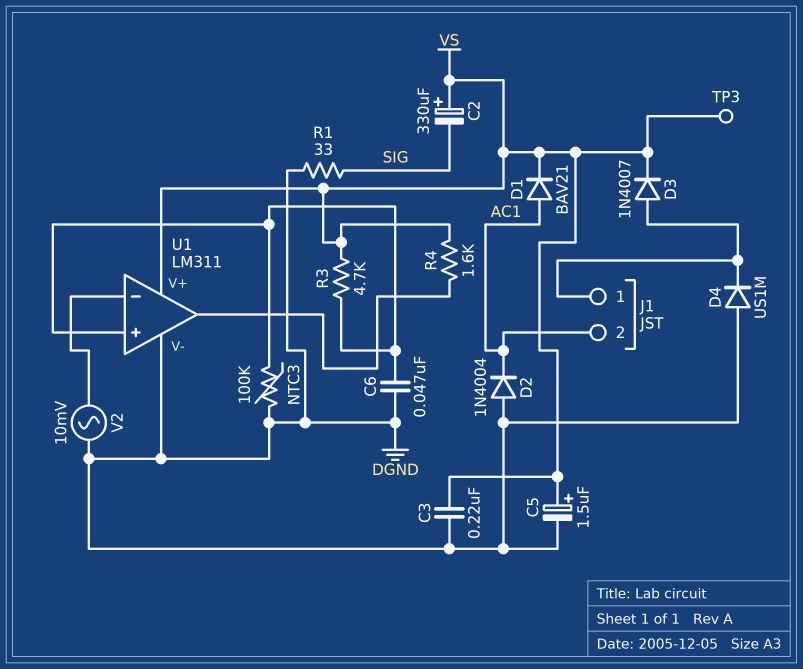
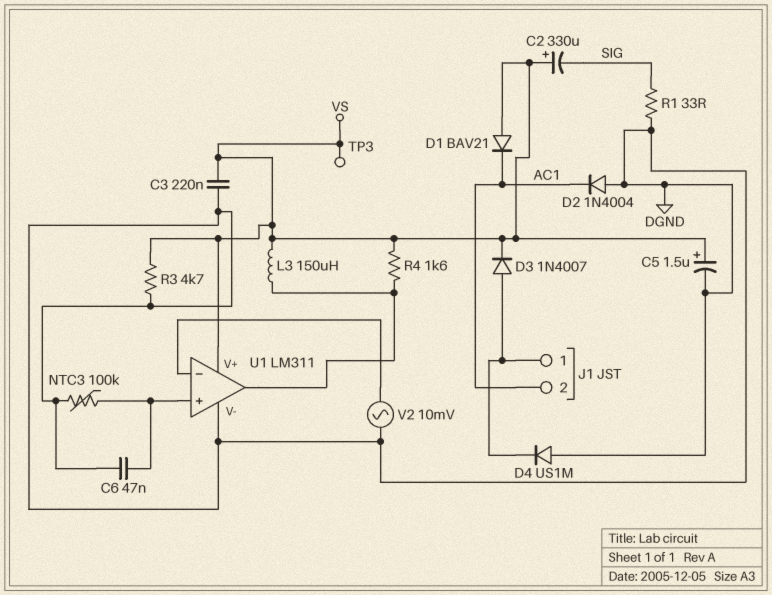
D1: diode BAV21 (A AC1, K VS) -> diode BAV21 (A VS, K AC1)
L3: none -> 150uH (U1/out, VS)
R3: 4.7k (U1/in+, VS) -> 4.7k (DGND, VS)

